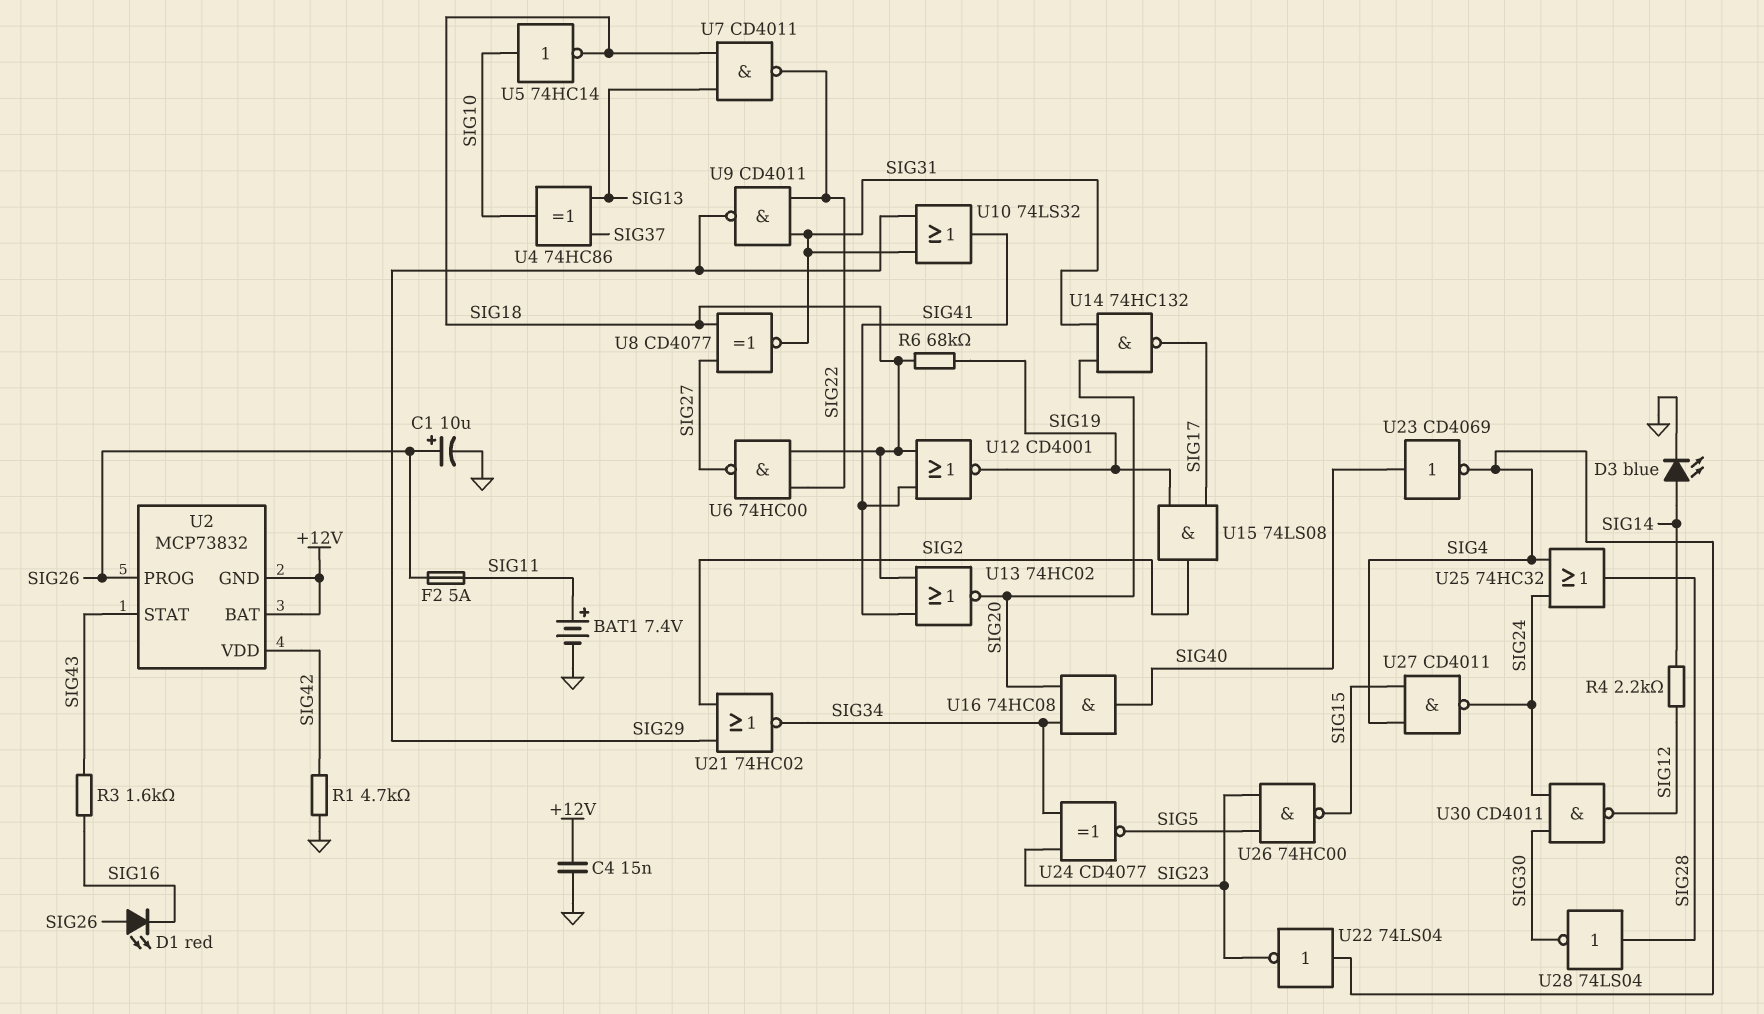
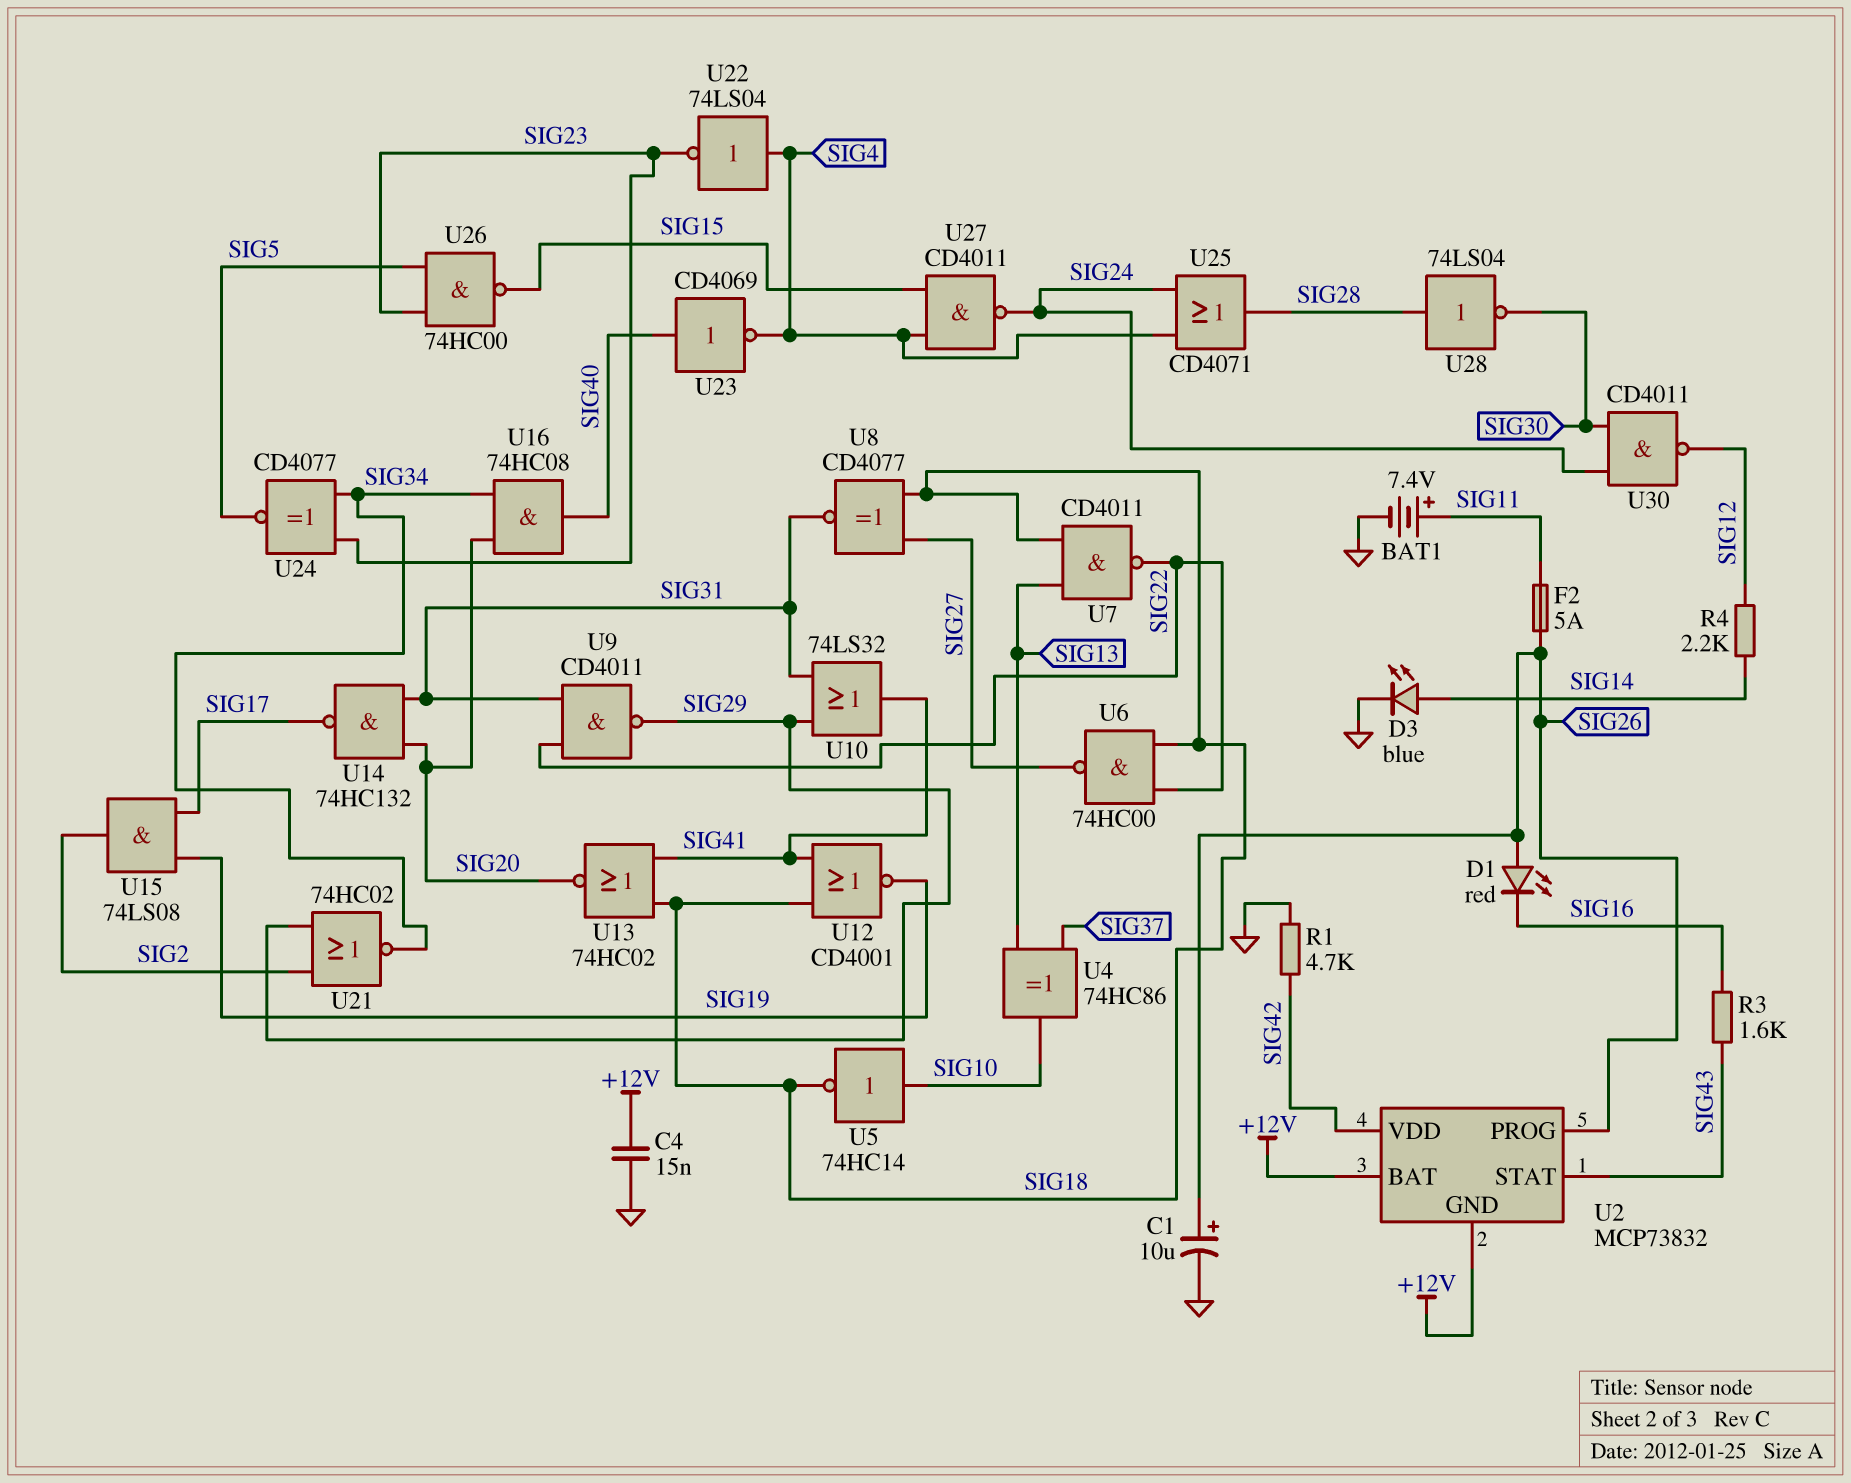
R6: 68k (SIG18, SIG19) -> none
U25: OR 74HC32 (in SIG4, in SIG24, out SIG28) -> OR CD4071 (in SIG4, in SIG24, out SIG28)

